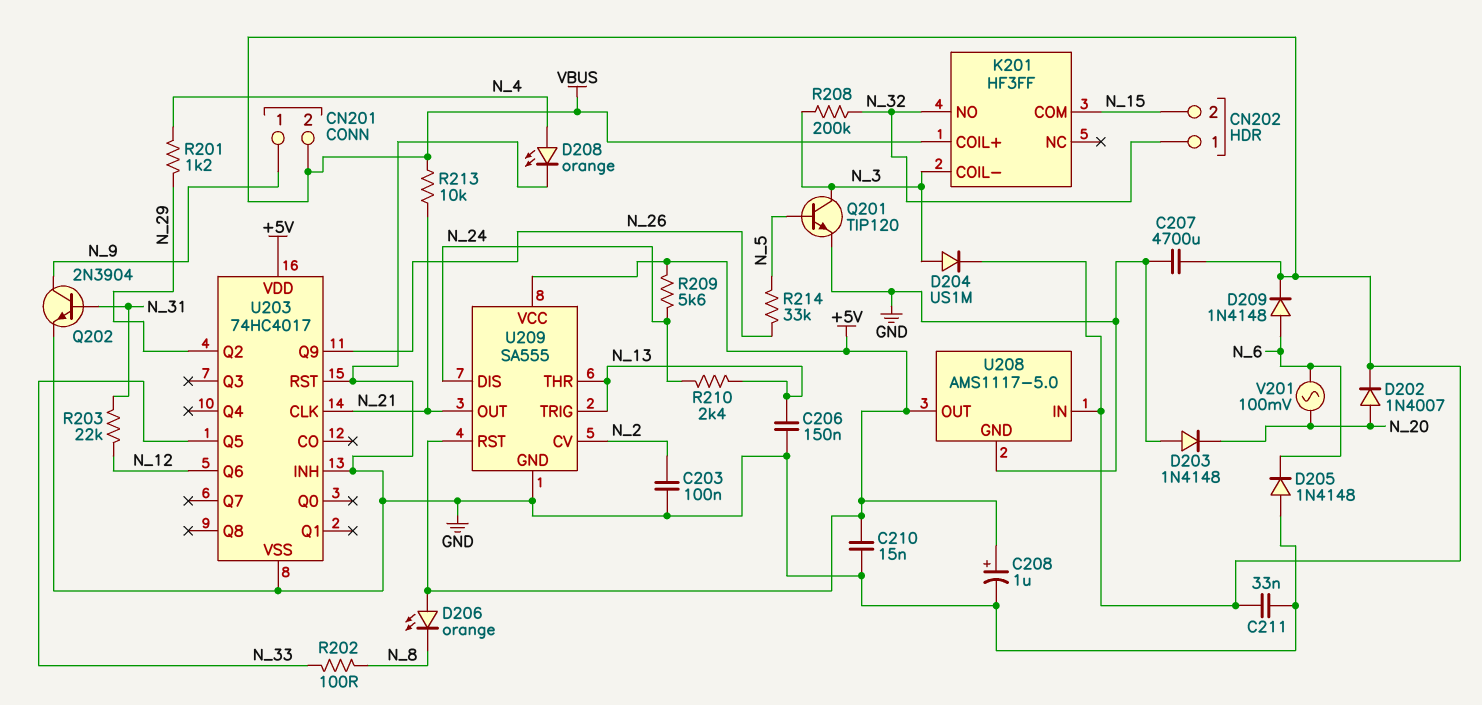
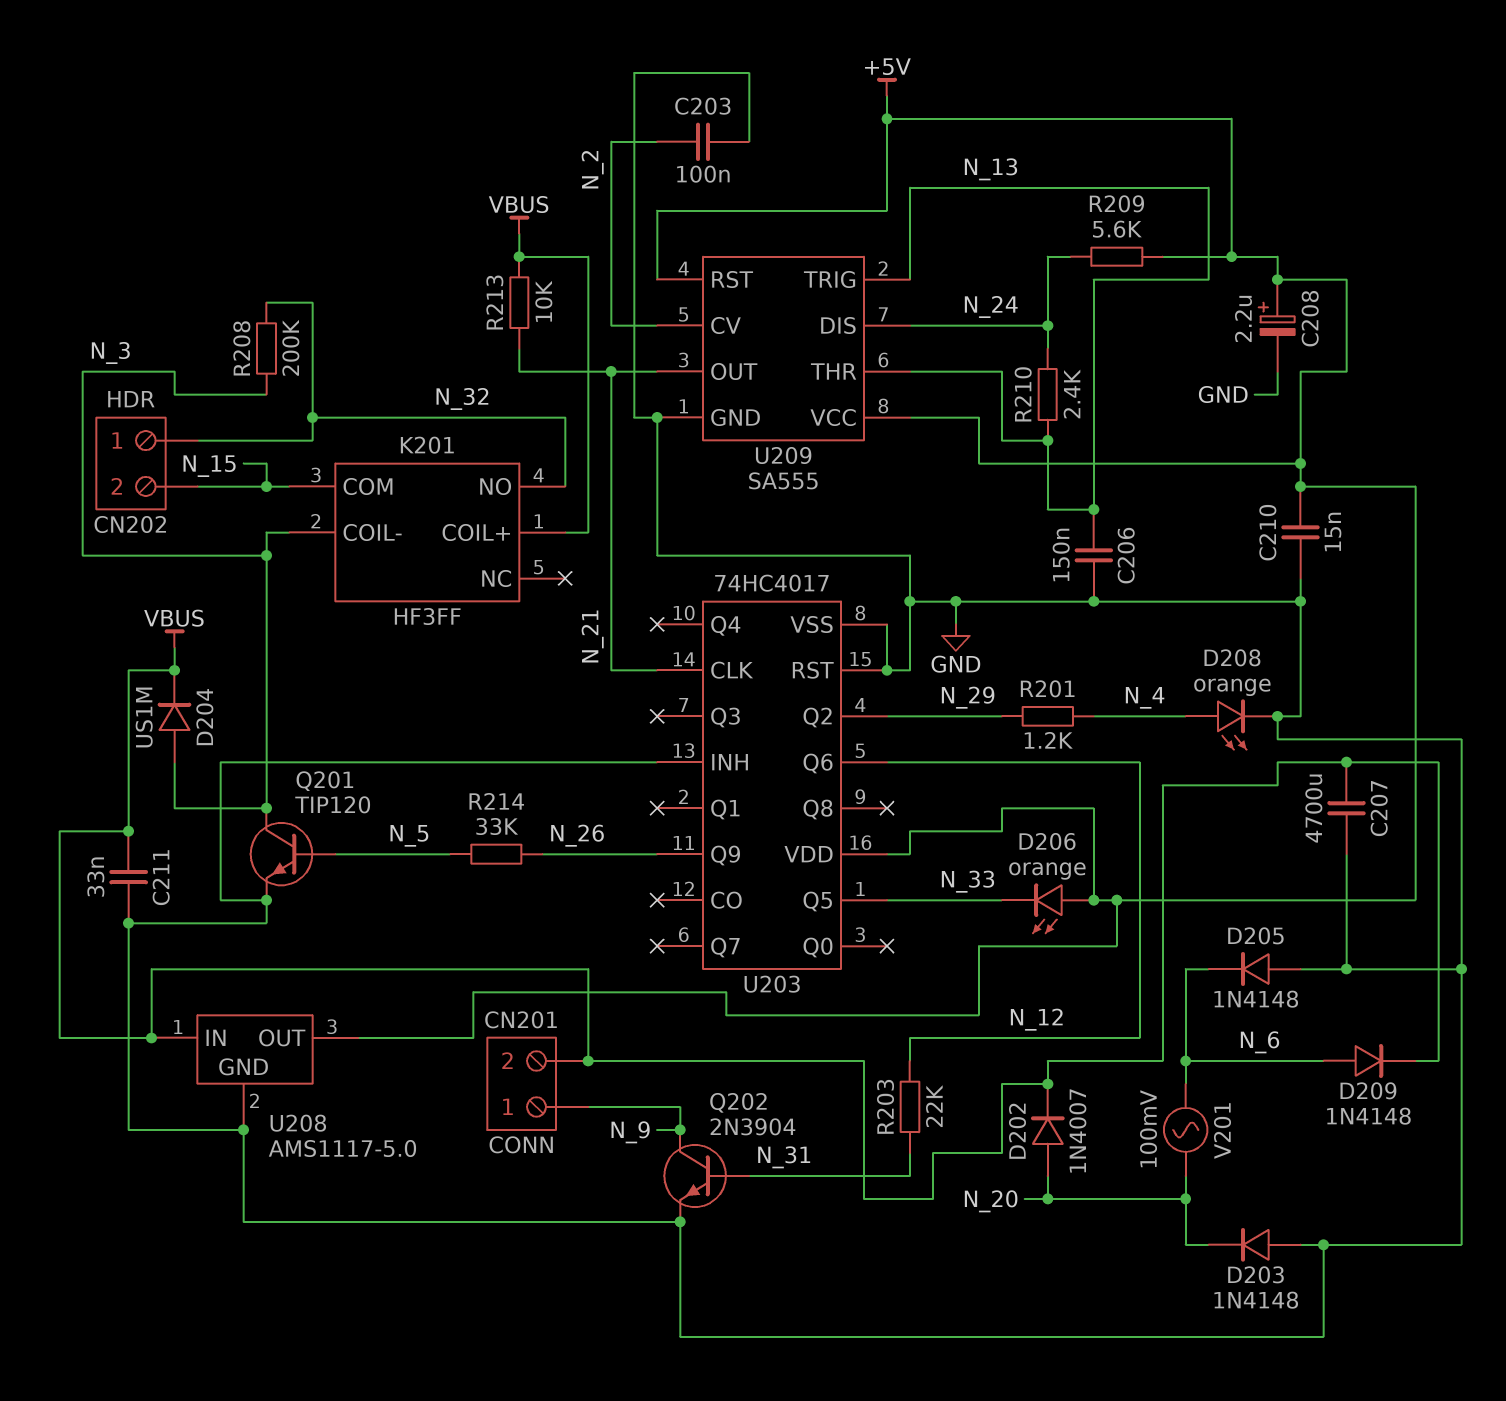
C208: 1uF (plus +5V, minus GND) -> 2.2uF (plus +5V, minus GND)
D206: LED orange (A +5V, K N_8) -> LED orange (A +5V, K N_33)
R202: 100 (N_8, N_33) -> none

